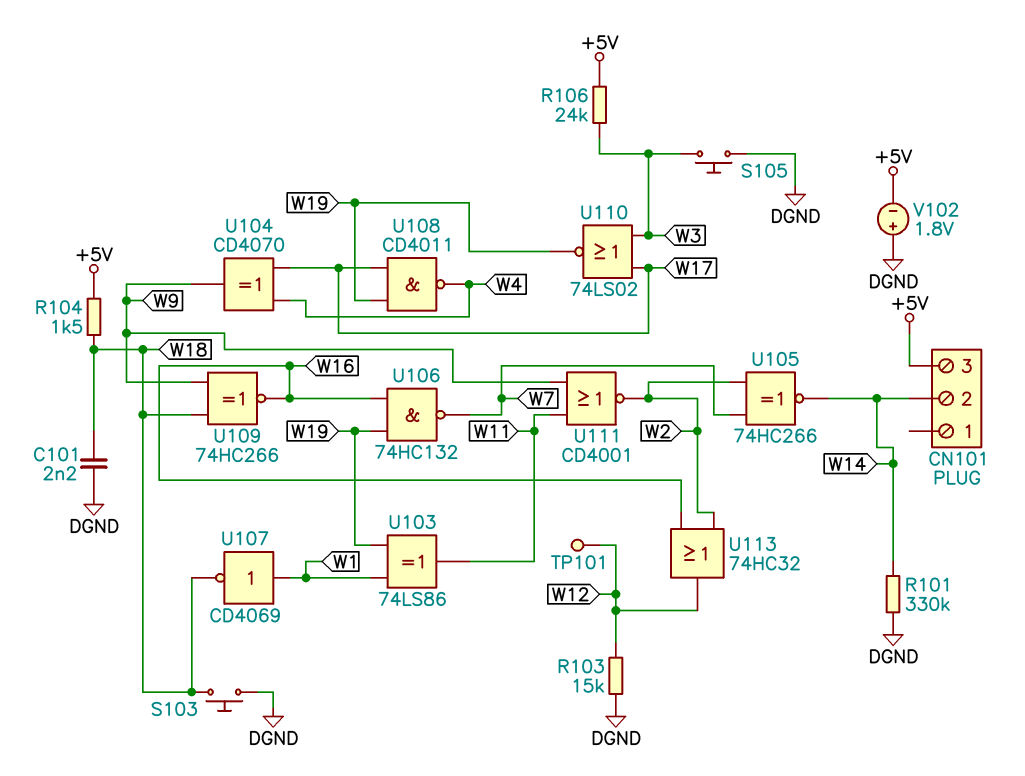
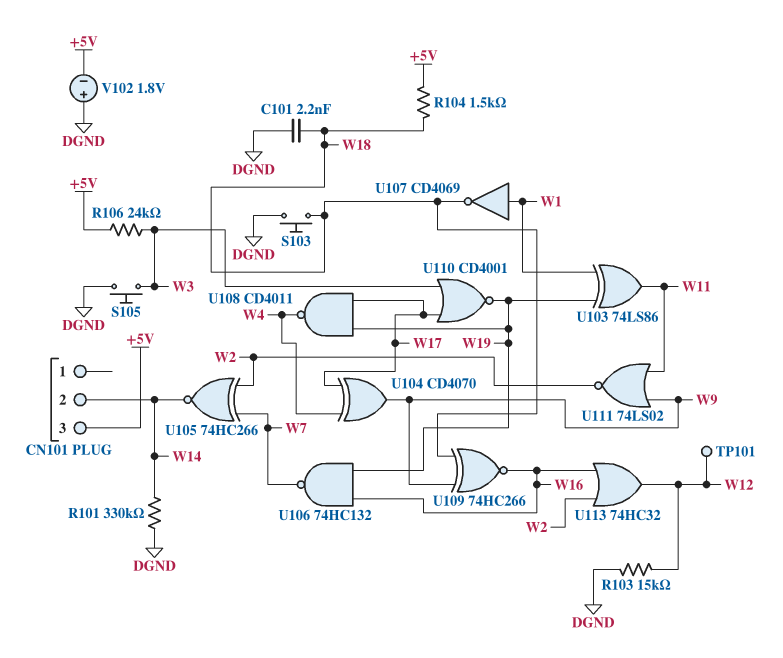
U110: NOR 74LS02 (in W3, in W17, out W19) -> NOR CD4001 (in W3, in W17, out W19)
U111: NOR CD4001 (in W9, in W11, out W2) -> NOR 74LS02 (in W9, in W11, out W2)

